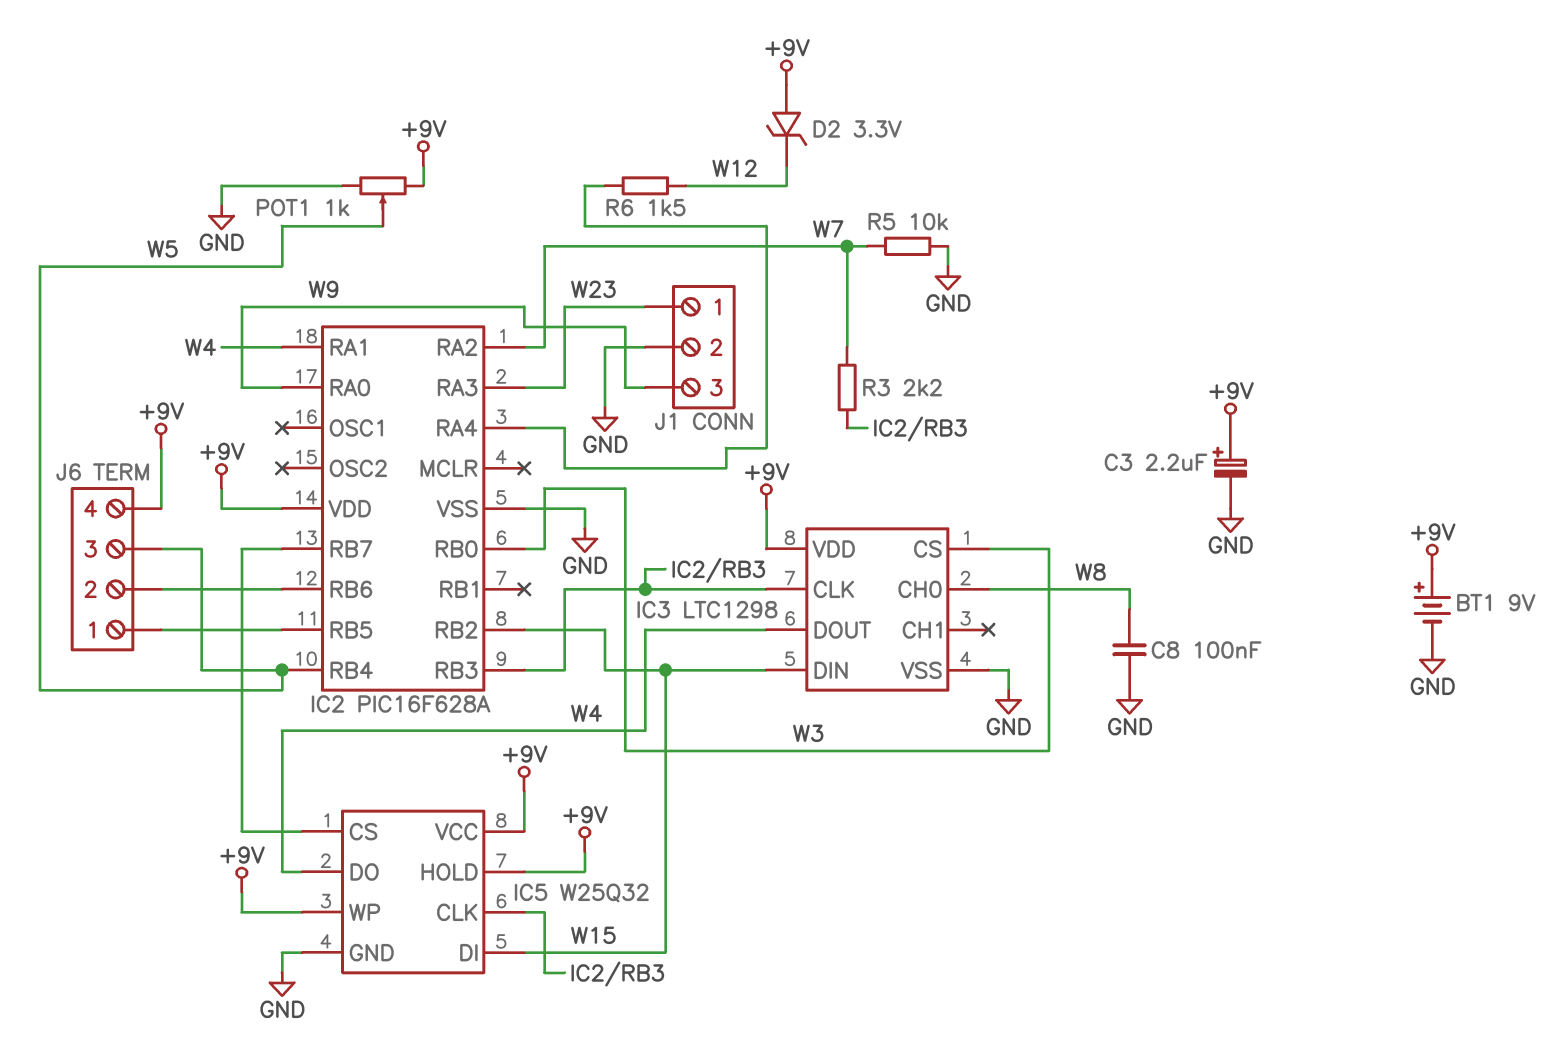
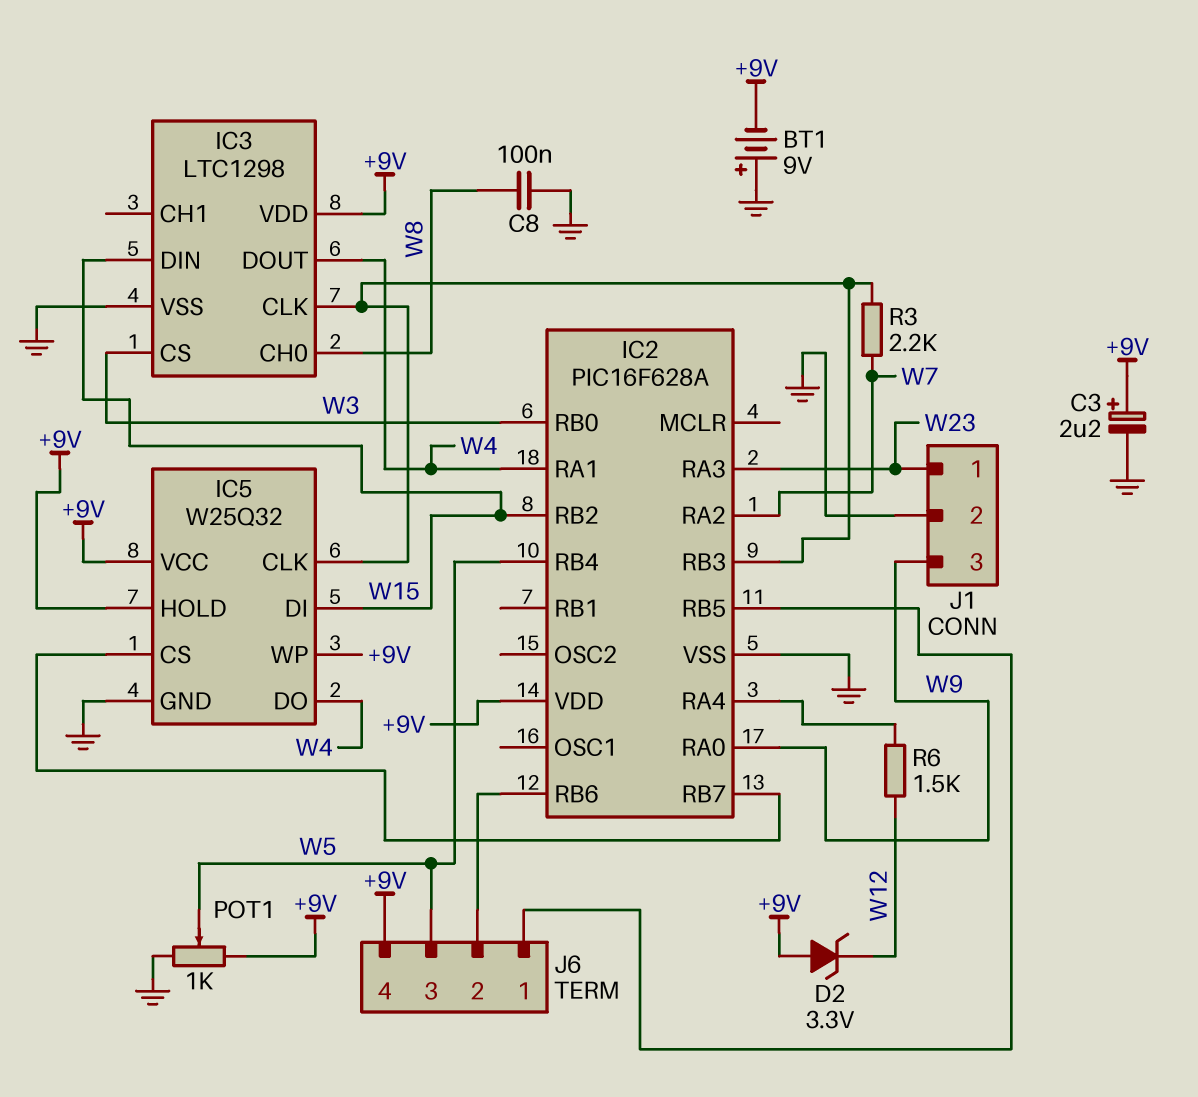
BT1: 9V (plus +9V, minus GND) -> 9V (plus GND, minus +9V)
R5: 10k (GND, W7) -> none

